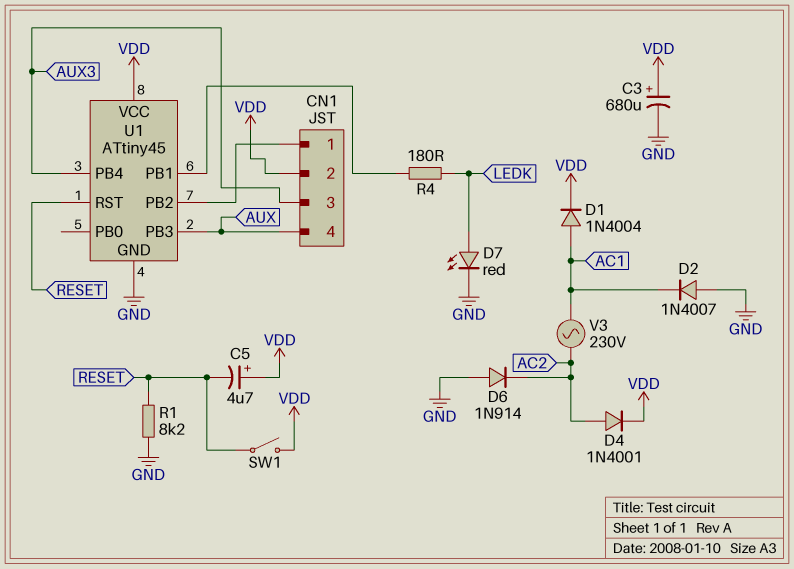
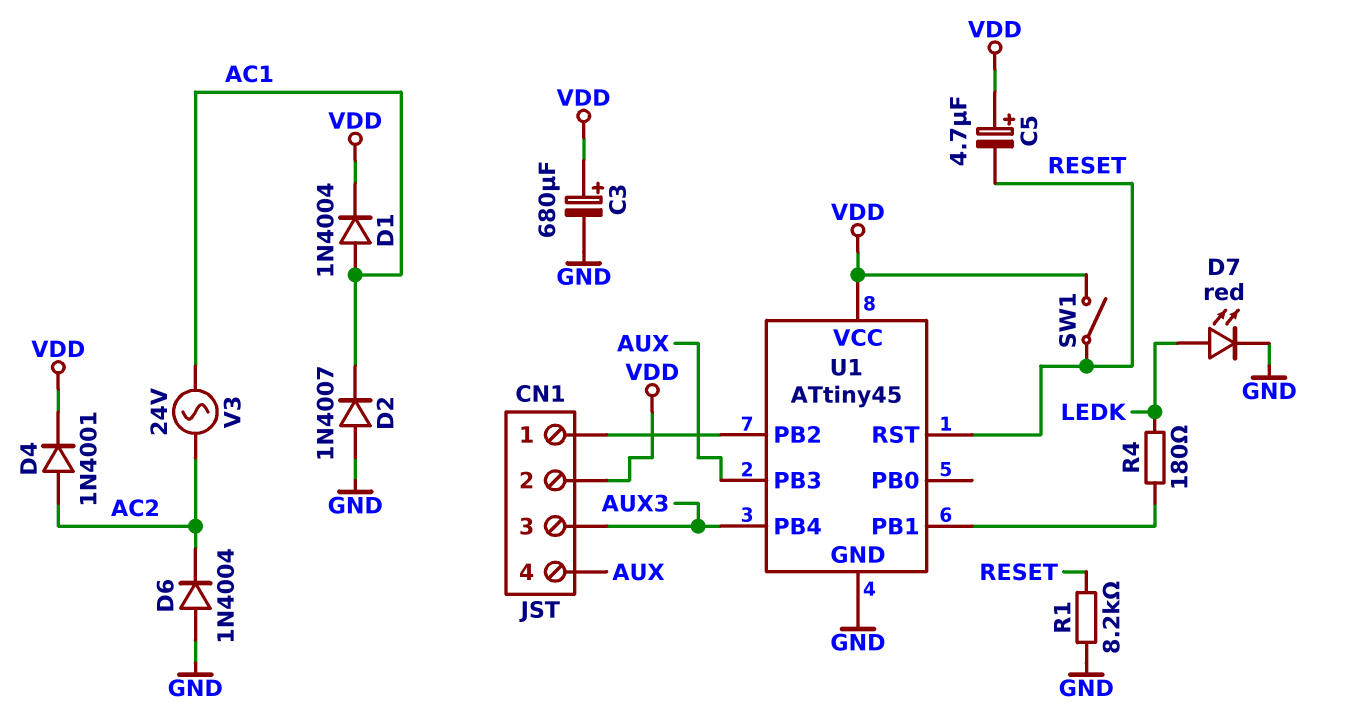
D6: diode 1N914 (A GND, K AC2) -> diode 1N4004 (A GND, K AC2)
V3: AC 230V (AC1, AC2) -> AC 24V (AC1, AC2)

